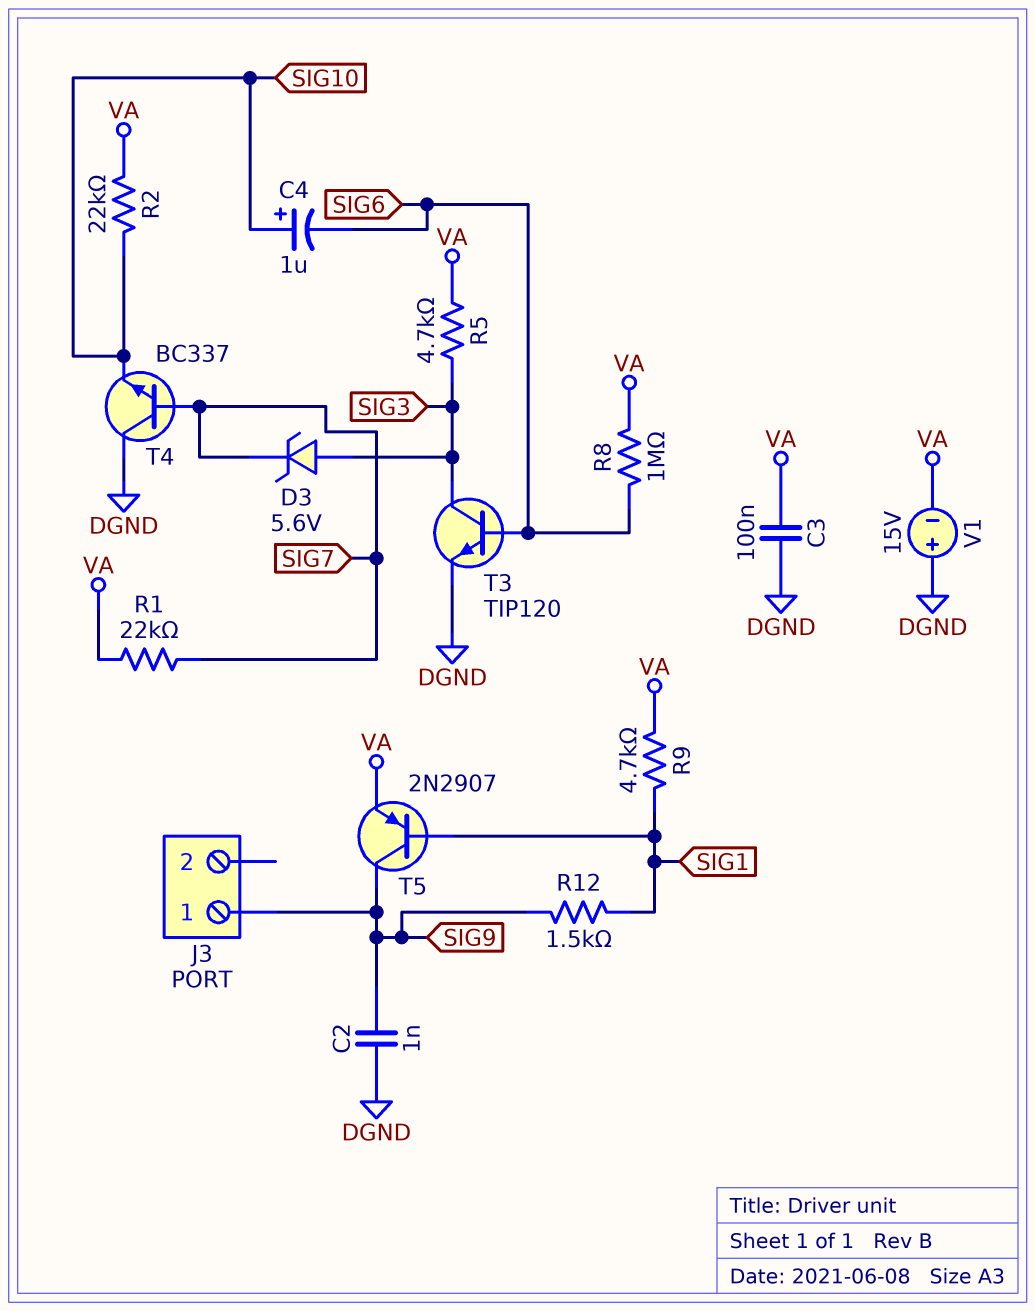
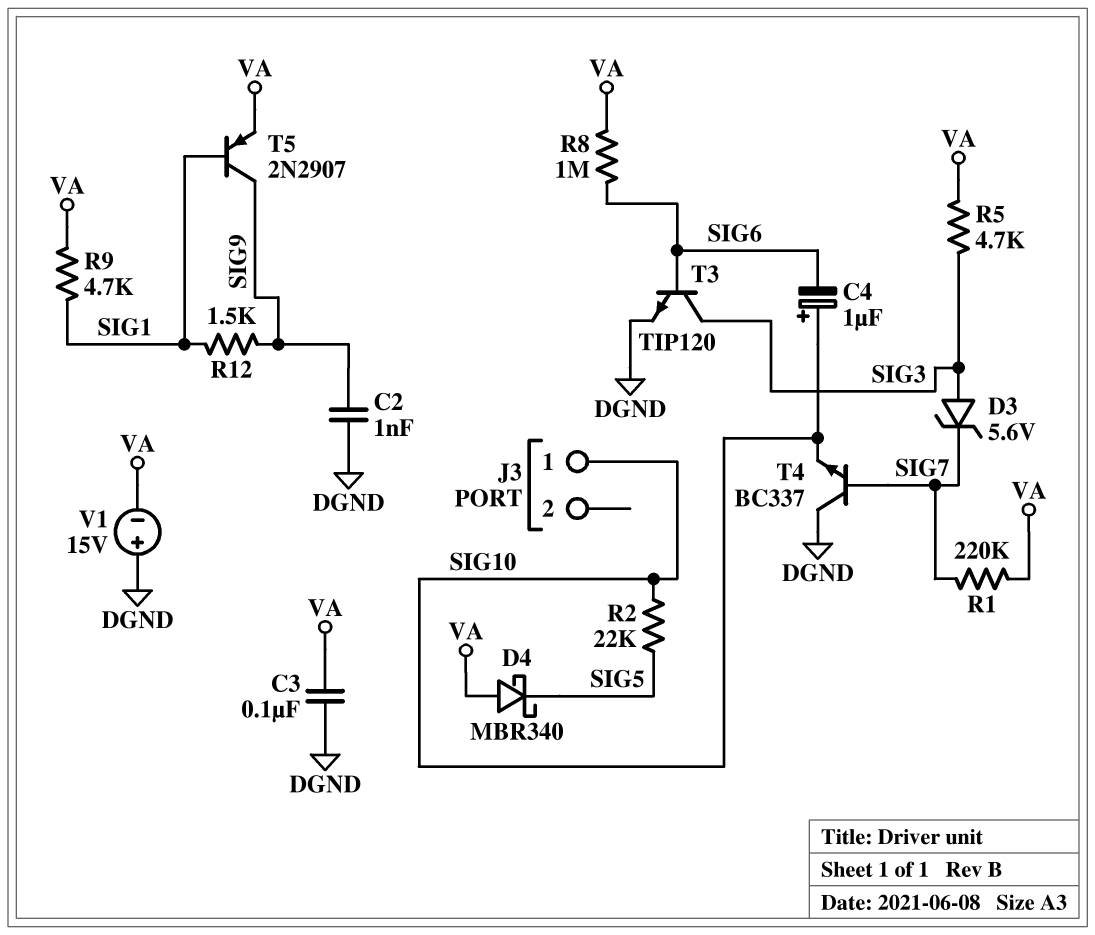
D4: none -> schottky MBR340 (A VA, K SIG5)
J3 pin 1: SIG9 -> SIG10
R1: 22k (SIG7, VA) -> 220k (SIG7, VA)
R2: 22k (SIG10, VA) -> 22k (SIG5, SIG10)

